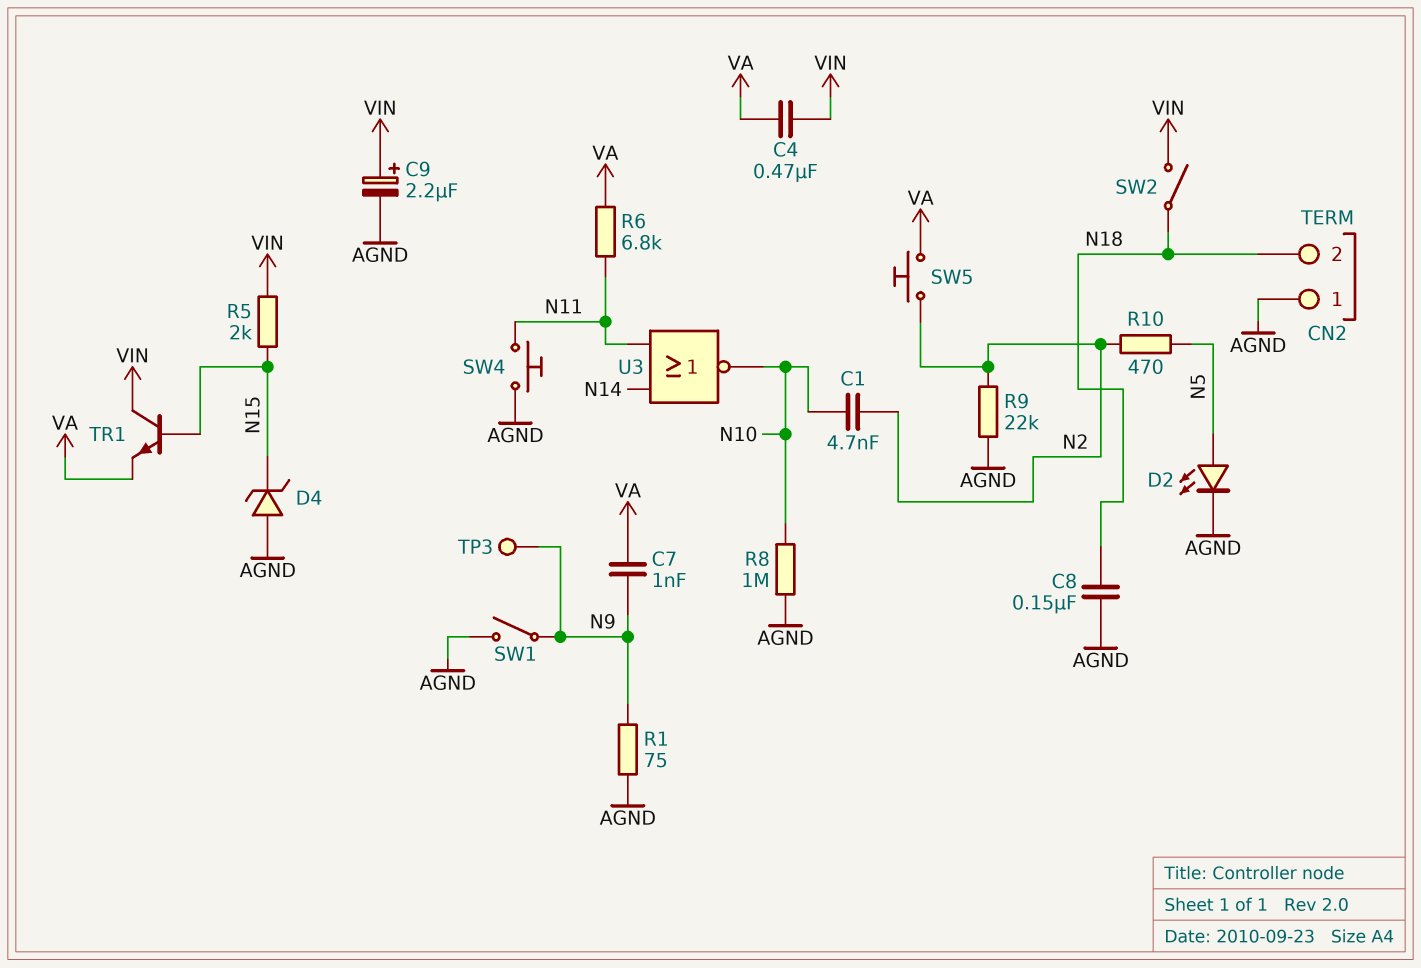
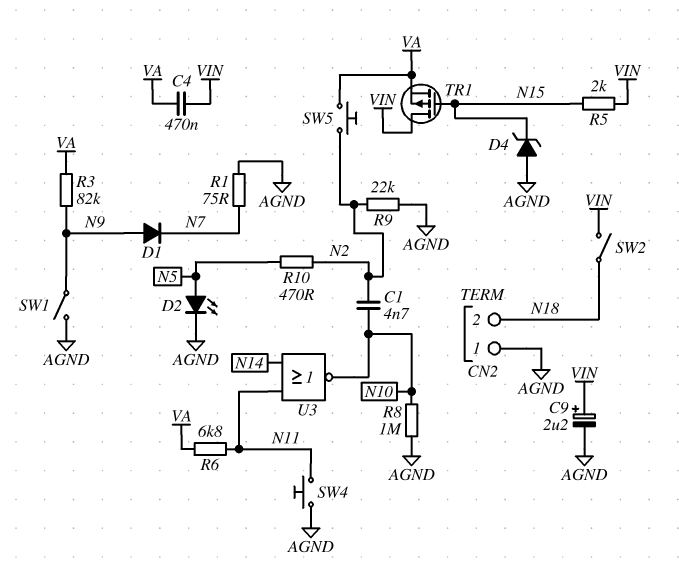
C7: 1nF (N9, VA) -> none
C8: 150nF (AGND, N18) -> none
D1: none -> diode (A N9, K N7)
R1: 75 (AGND, N9) -> 75 (AGND, N7)
R3: none -> 82k (N9, VA)
TP3: test point (N9) -> none
TR1: NPN (B N15, C VIN, E VA) -> PMOS (G N15, D VIN, S VA)

